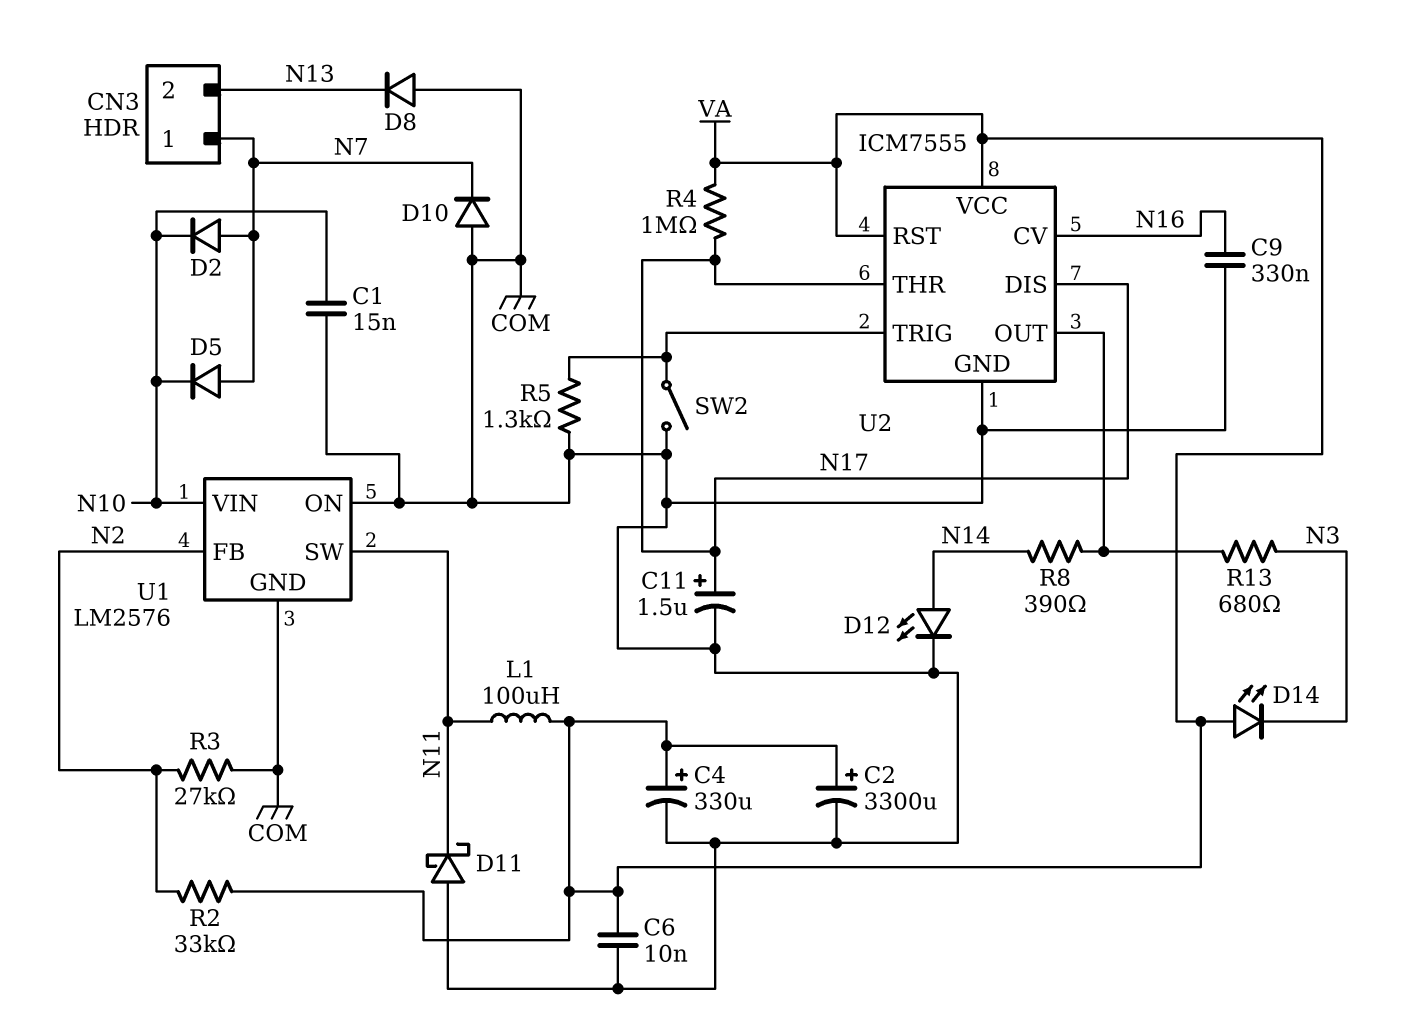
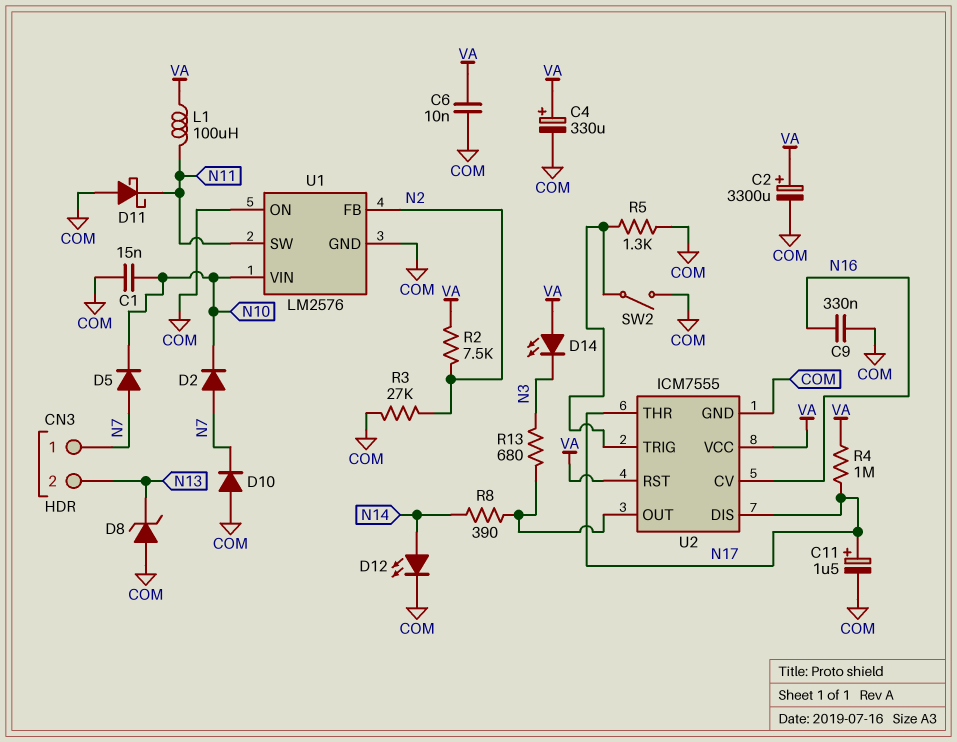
D8: diode (A COM, K N13) -> zener (A COM, K N13)
R2: 33k (N2, VA) -> 7.5k (N2, VA)

